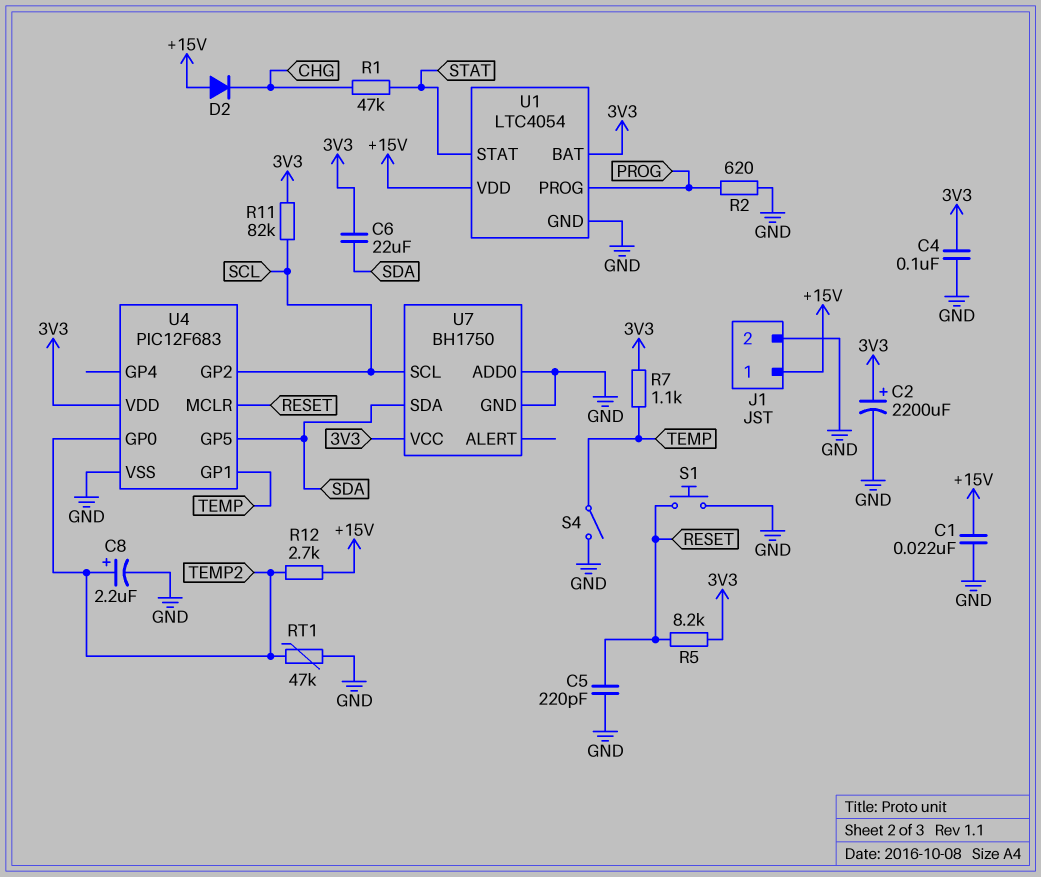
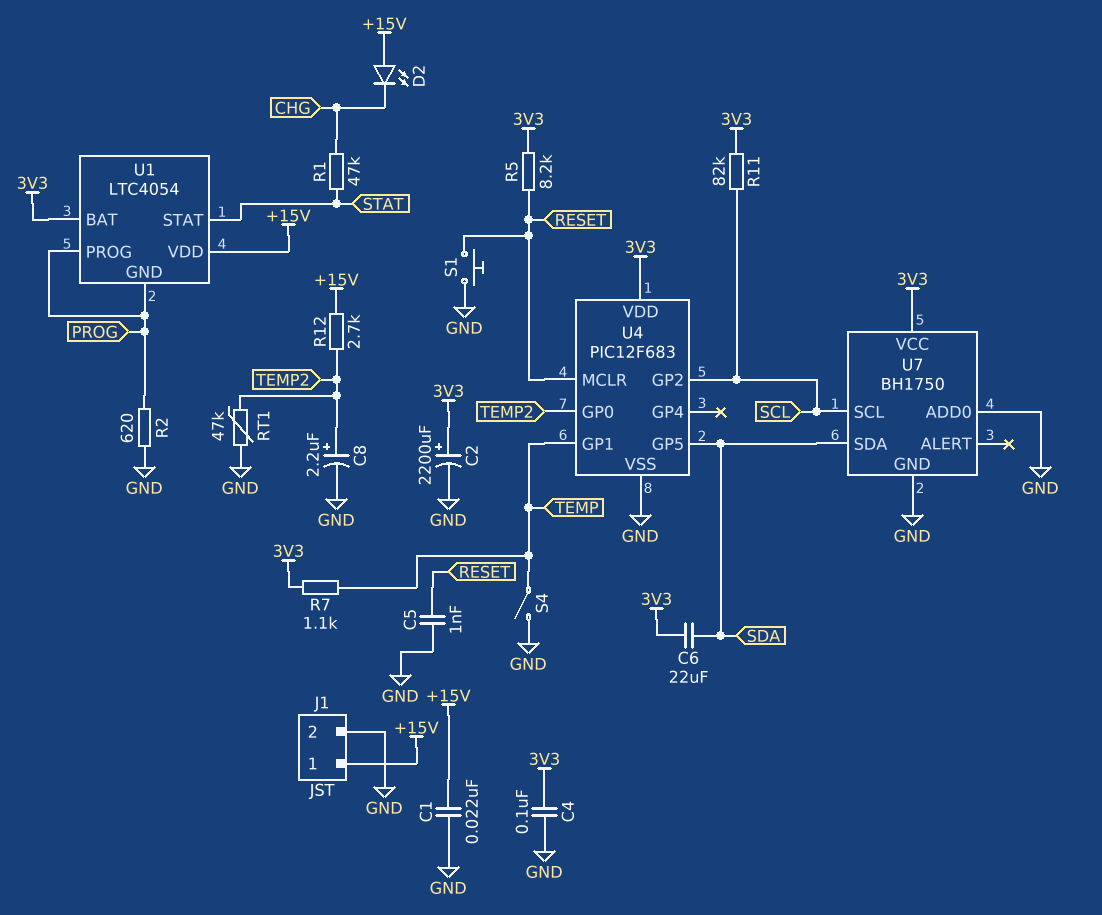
C5: 220pF (GND, RESET) -> 1nF (GND, RESET)
D2: diode (A +15V, K CHG) -> LED (A +15V, K CHG)
U1 pin GND: GND -> PROG

